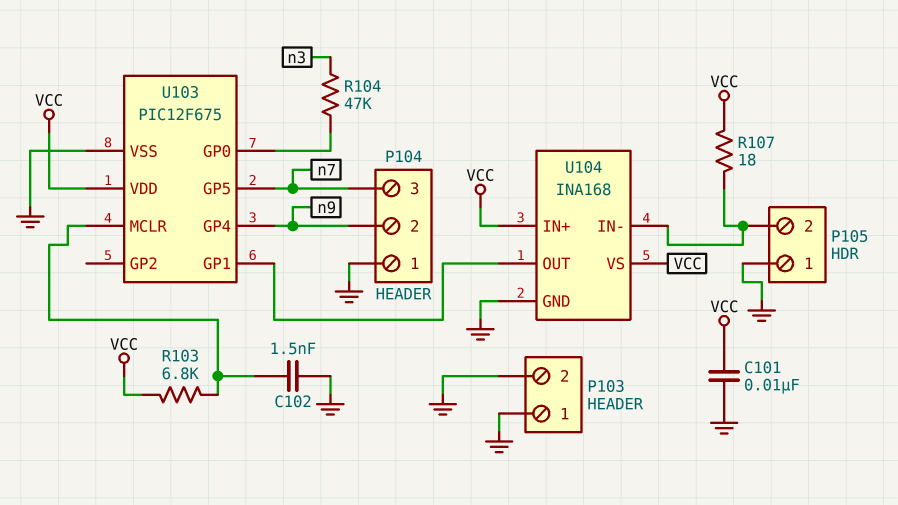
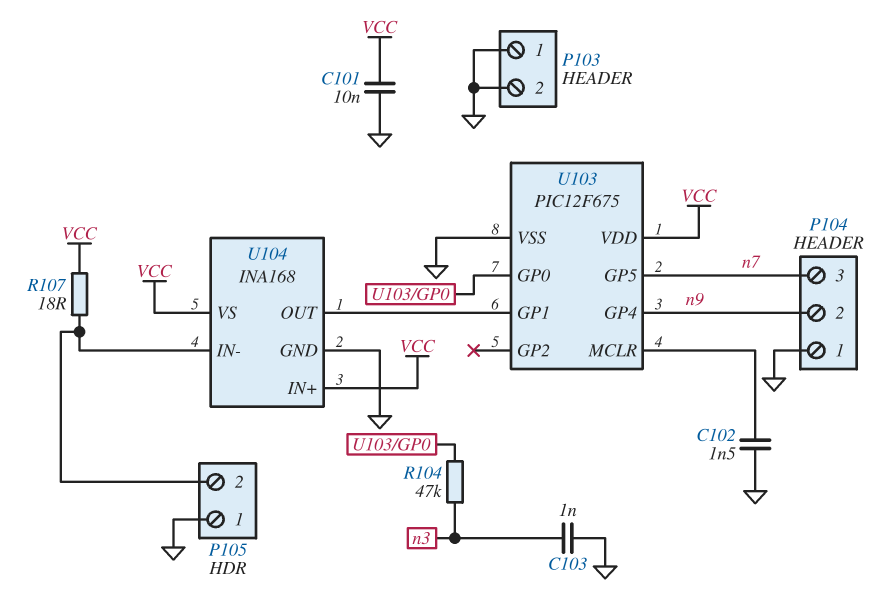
C103: none -> 1nF (GND, n3)
R103: 6.8k (U103/MCLR, VCC) -> none

